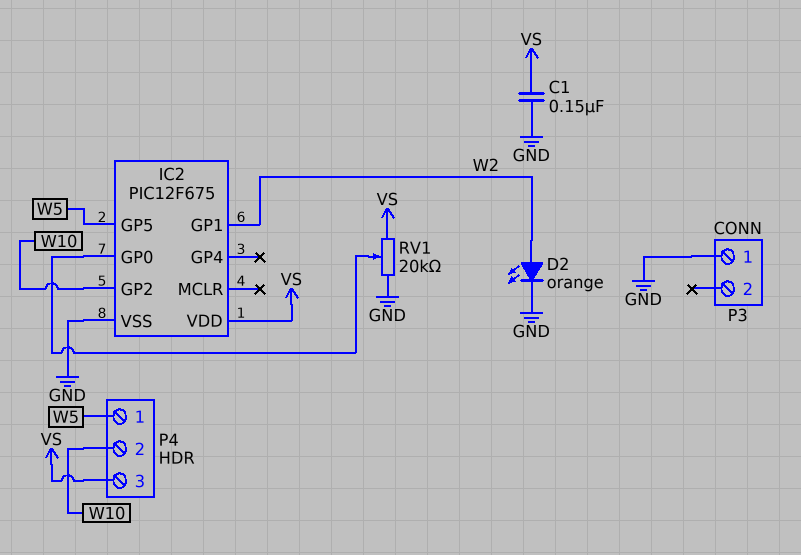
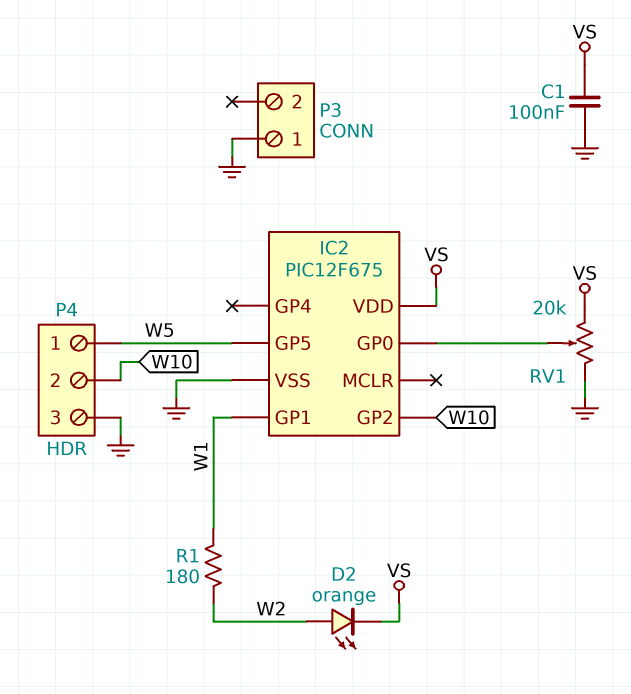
C1: 150nF (GND, VS) -> 100nF (GND, VS)
D2: LED orange (A W2, K GND) -> LED orange (A W2, K VS)
IC2 pin GP1: W2 -> W1
P4 pin 3: VS -> GND
R1: none -> 180 (W1, W2)

